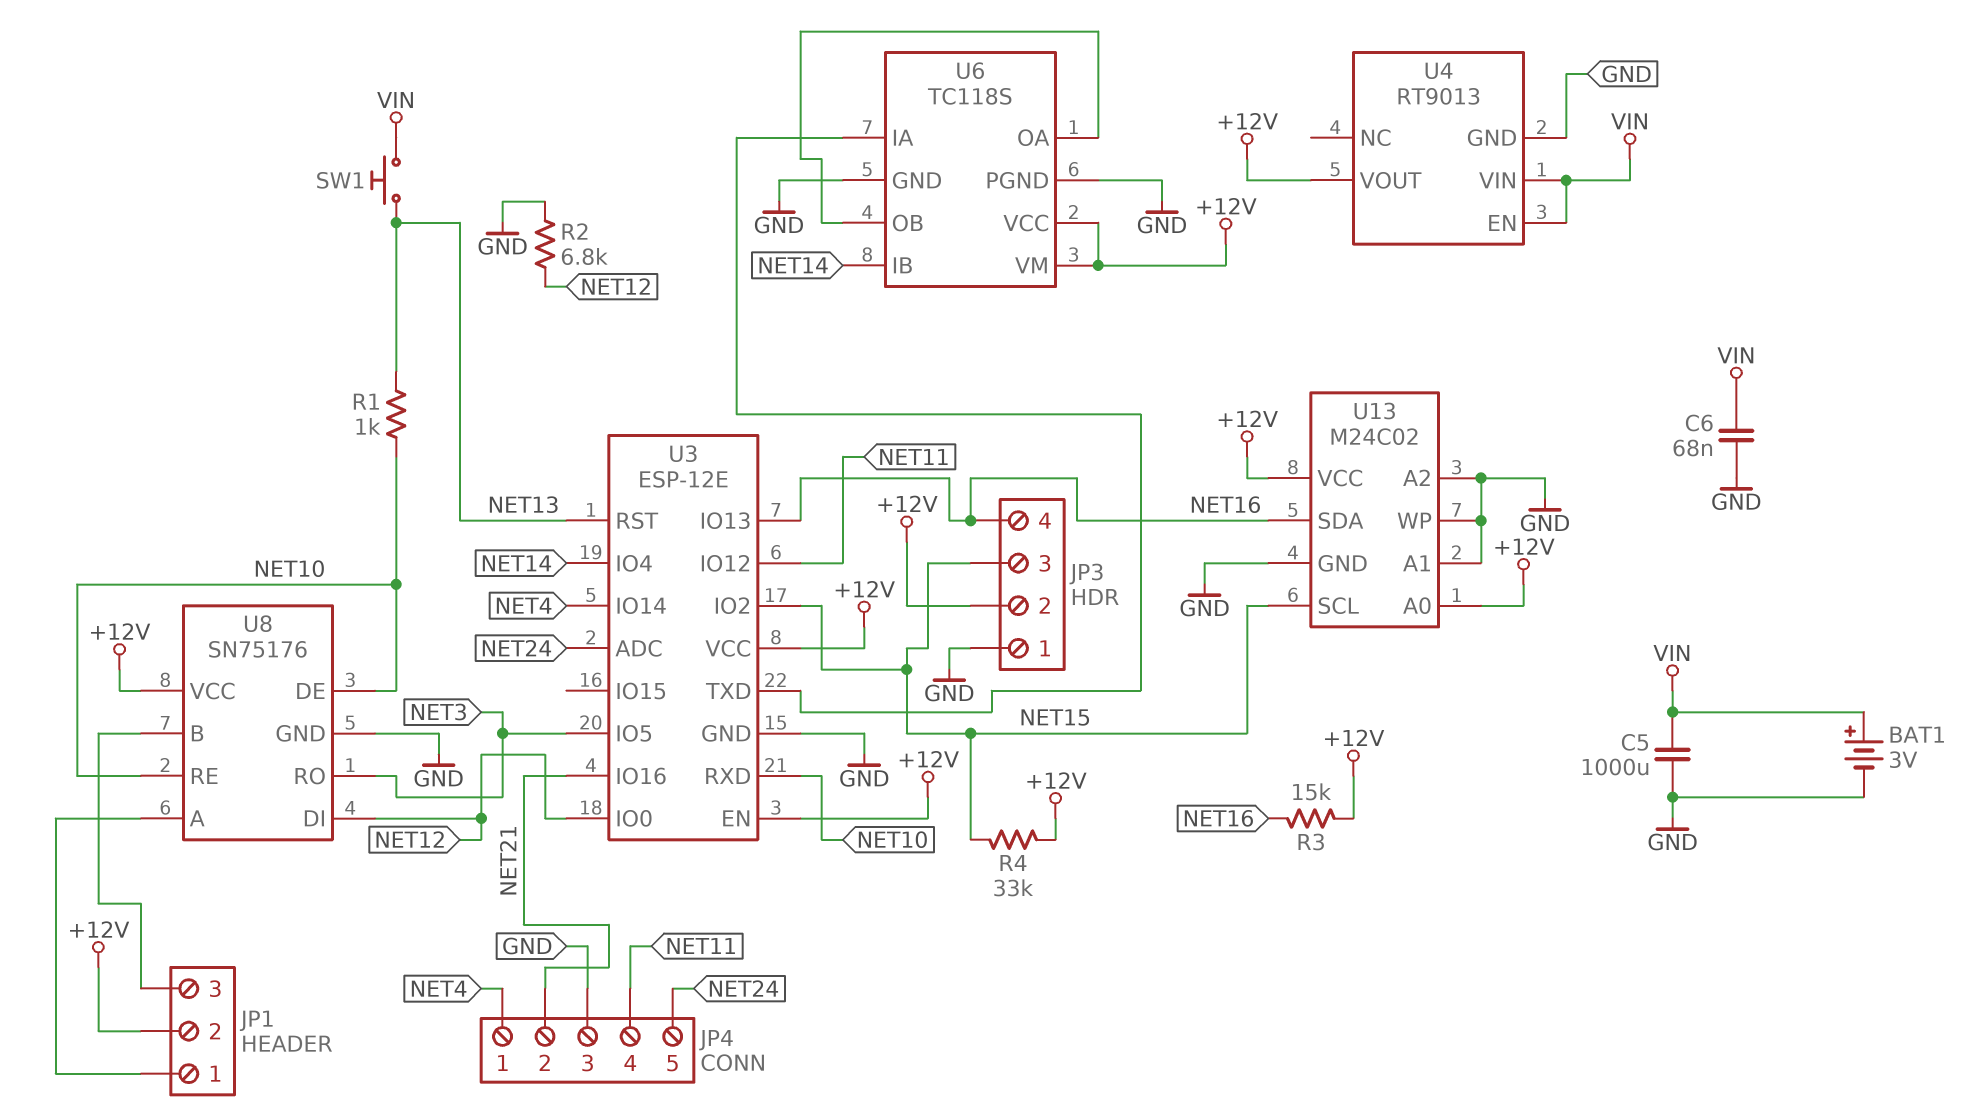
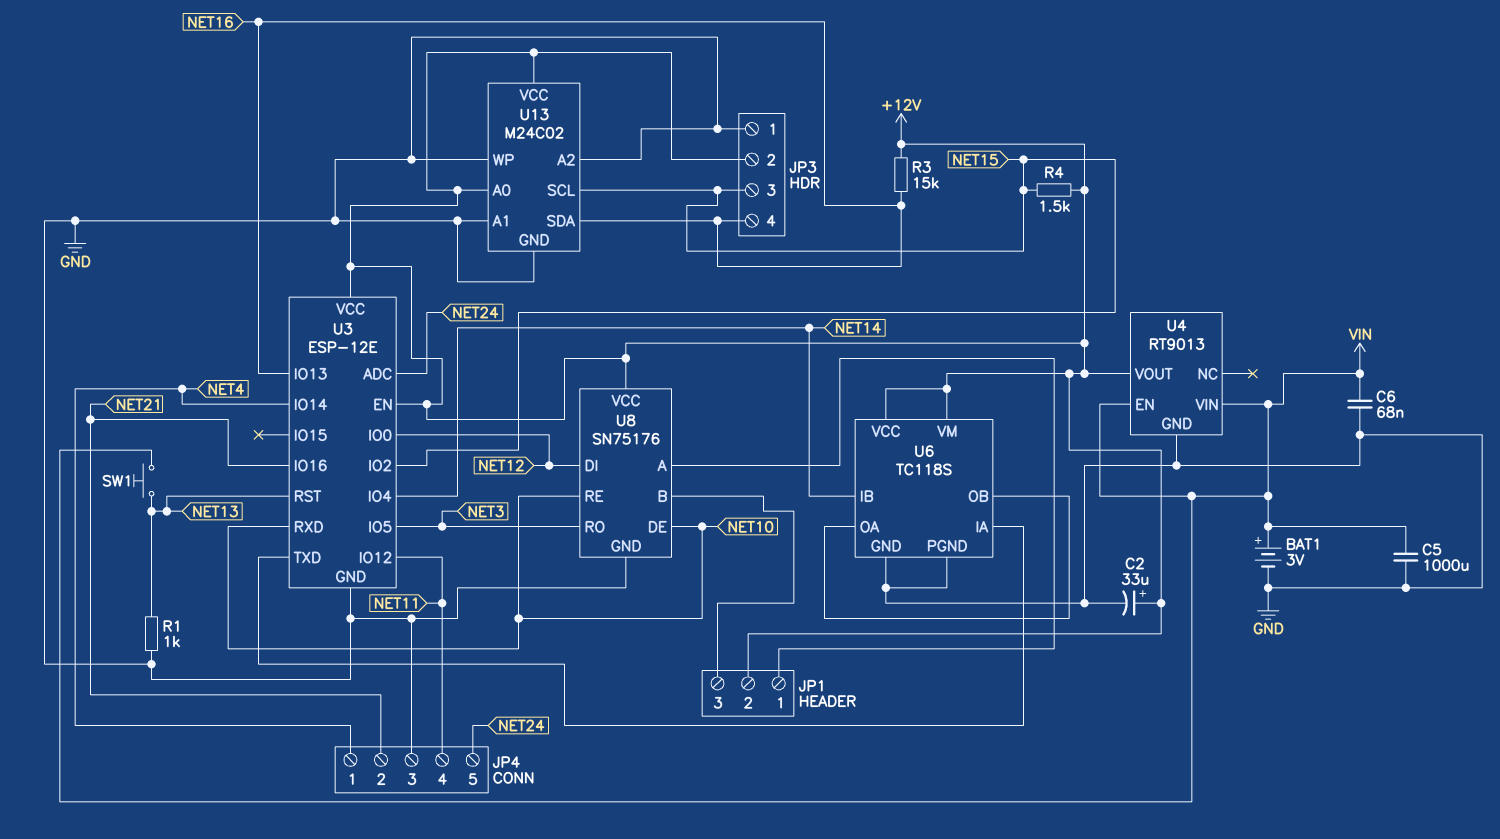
C2: none -> 33uF (plus +12V, minus GND)
R1: 1k (NET10, NET13) -> 1k (GND, NET13)
R2: 6.8k (GND, NET12) -> none
R4: 33k (+12V, NET15) -> 1.5k (+12V, NET15)

